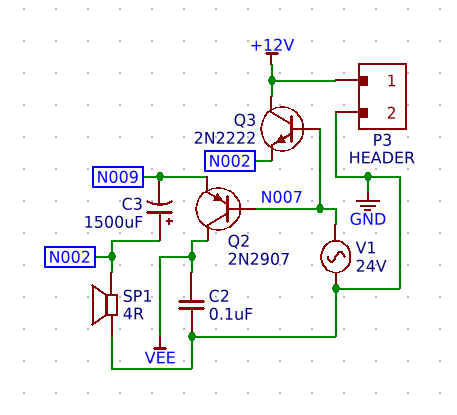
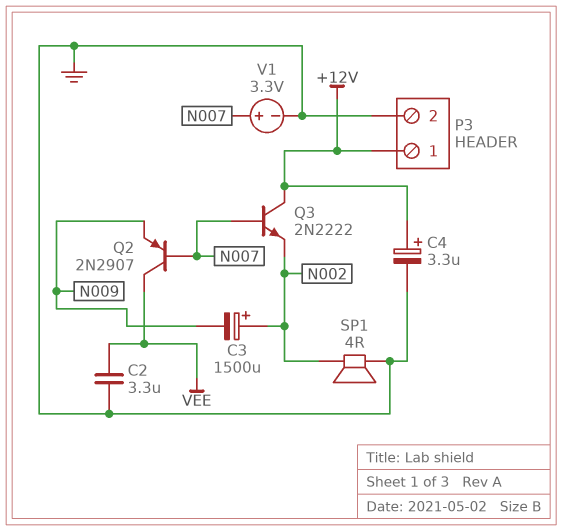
C2: 100nF (GND, VEE) -> 3.3uF (GND, VEE)
C4: none -> 3.3uF (plus +12V, minus GND)
V1: AC 24V (GND, N007) -> 3.3V (plus N007, minus GND)

